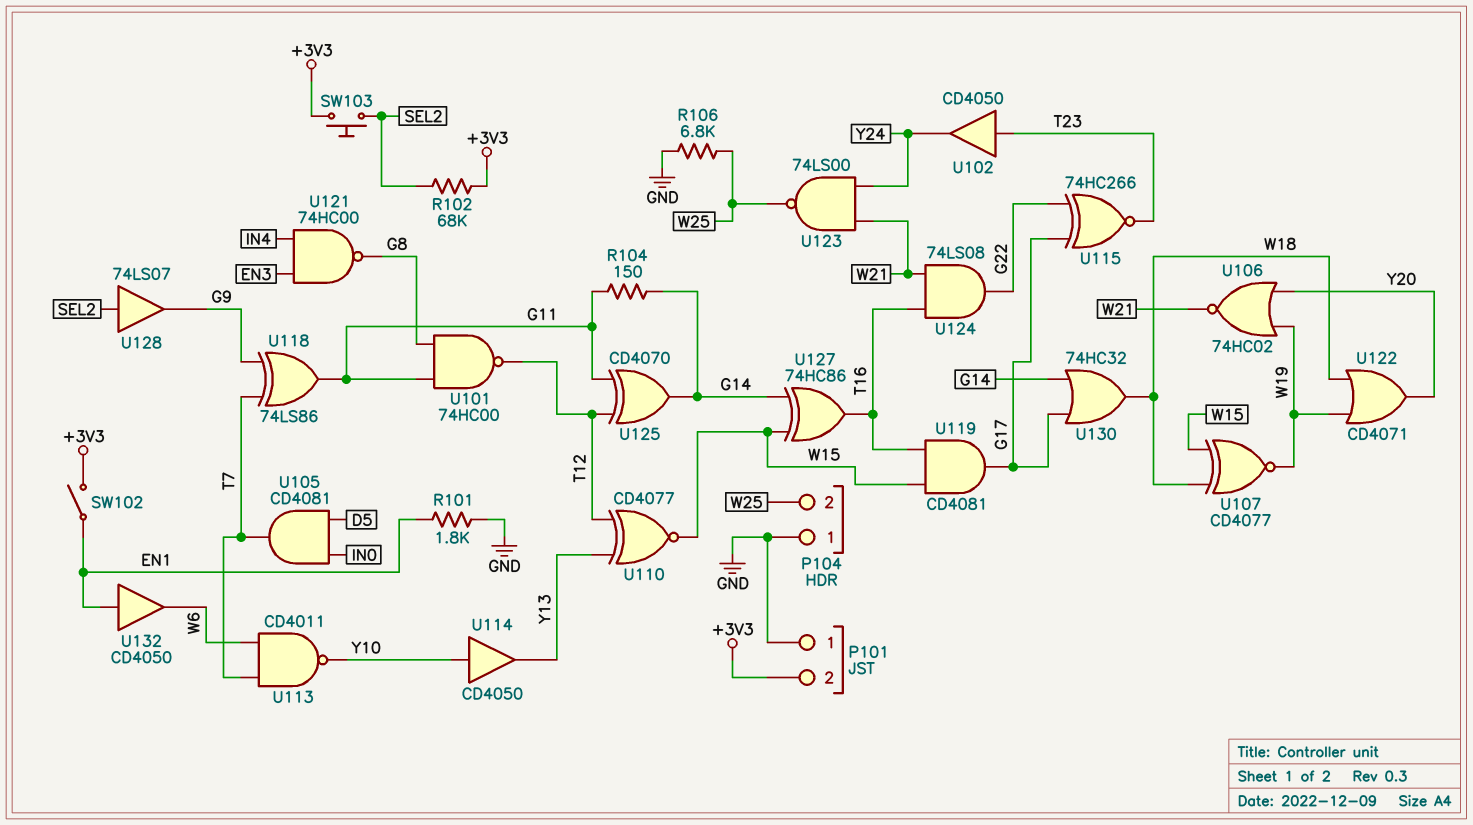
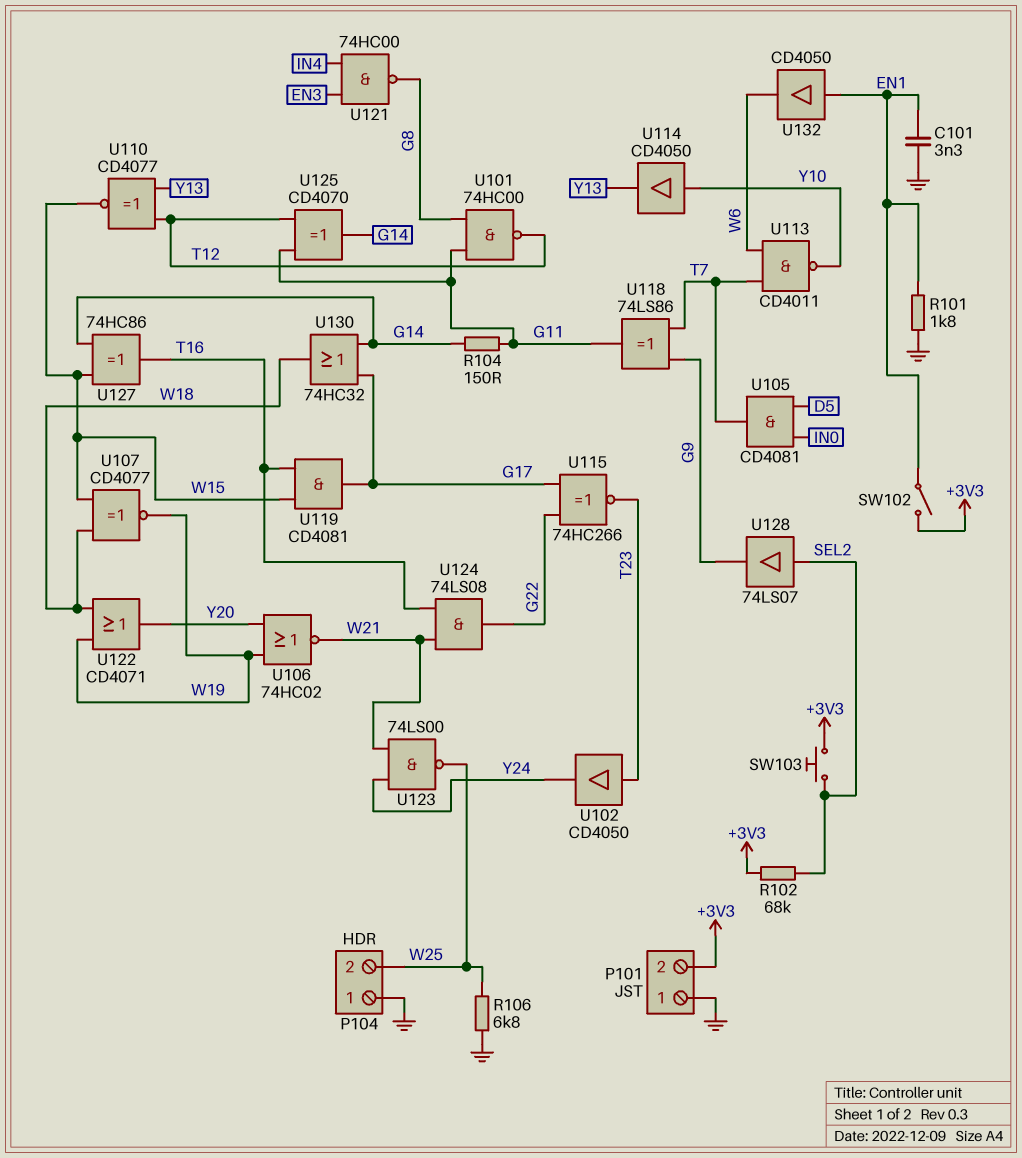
C101: none -> 3.3nF (EN1, GND)

